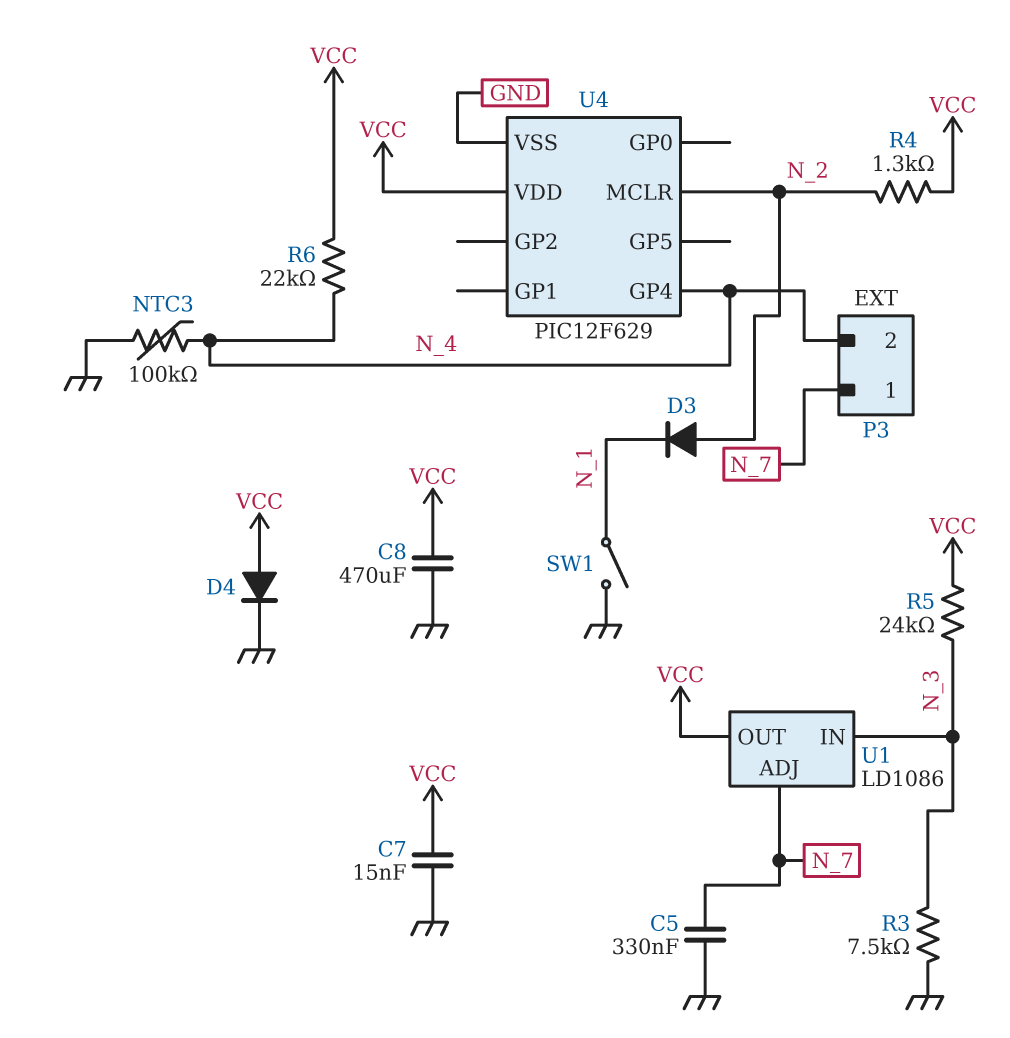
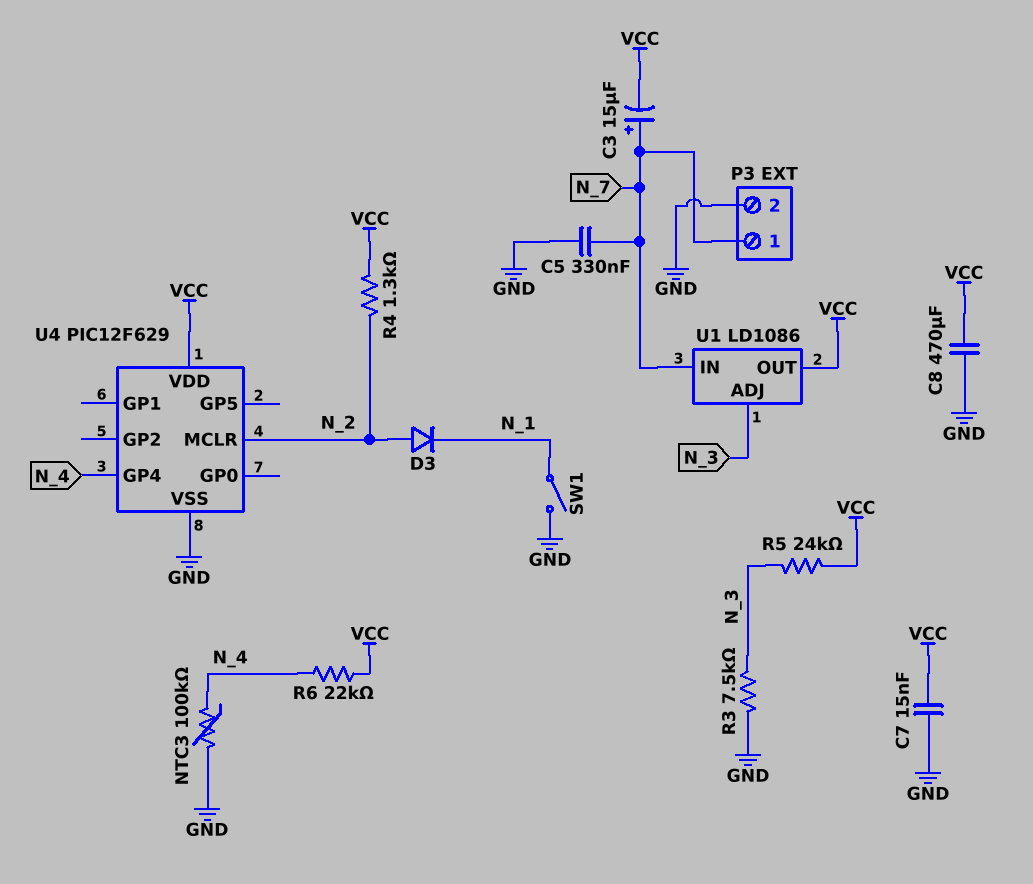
C3: none -> 15uF (plus N_7, minus VCC)
D4: diode (A VCC, K GND) -> none
P3 pin 2: N_4 -> GND
U1 pin ADJ: N_7 -> N_3
U1 pin IN: N_3 -> N_7

